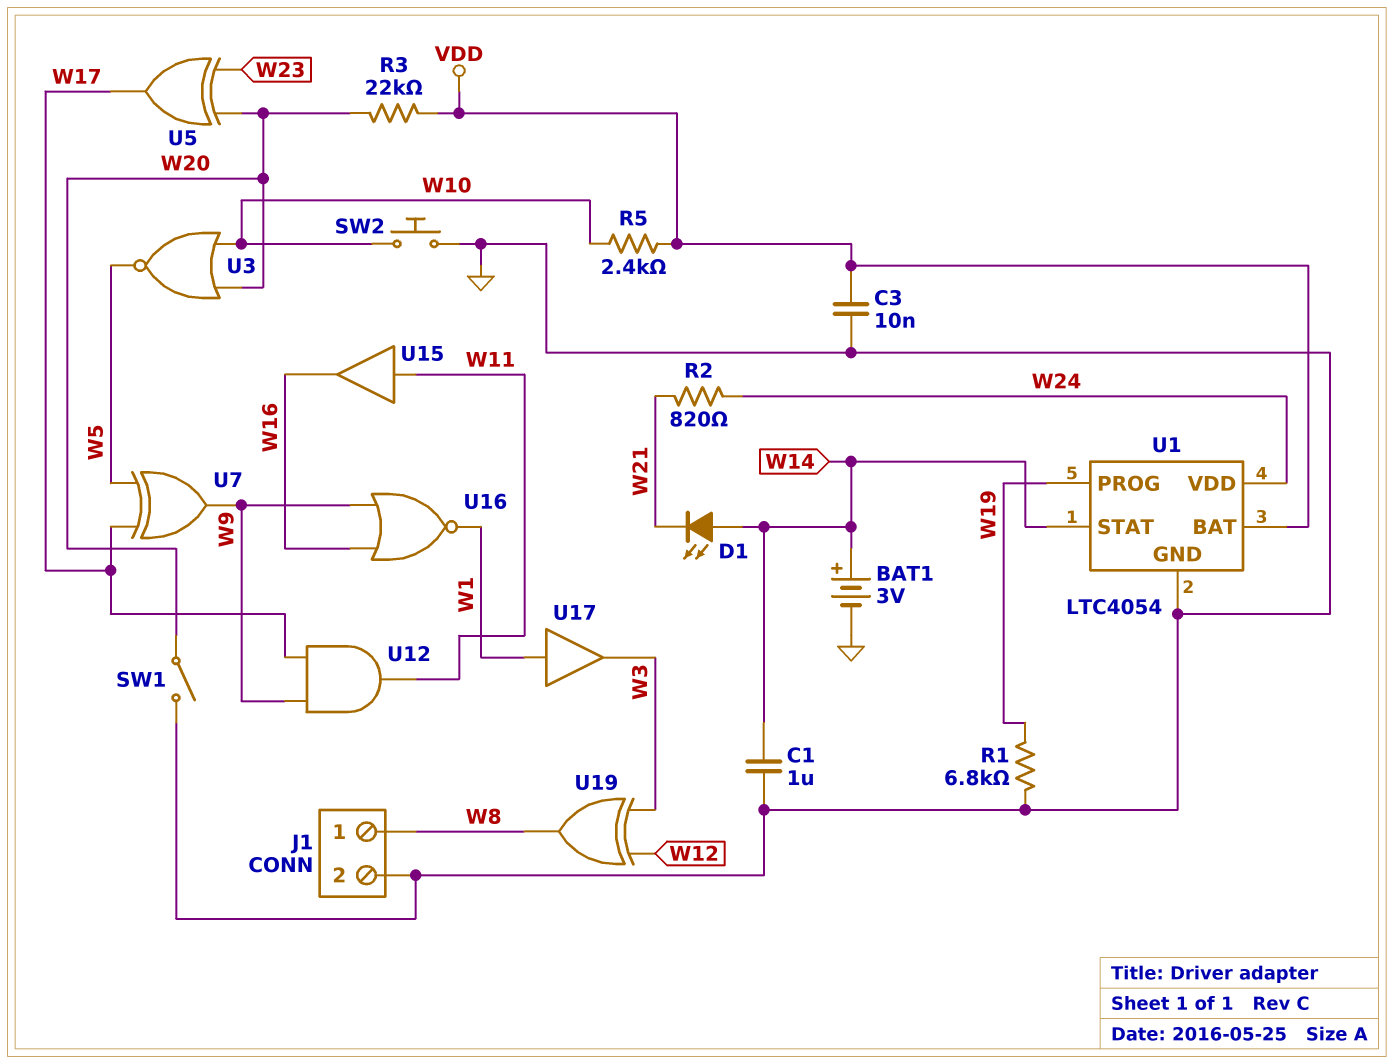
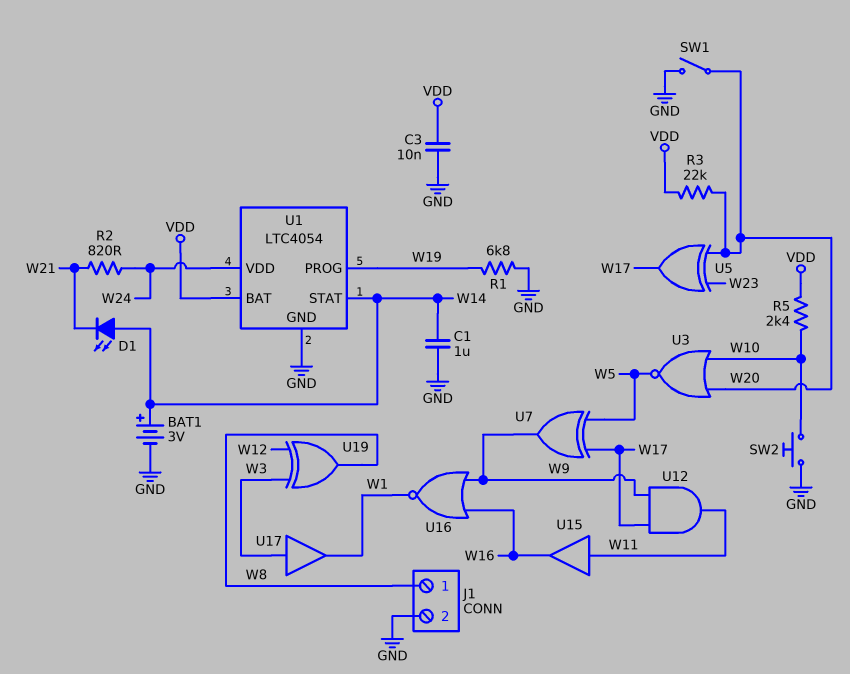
U17: buffer (in W1, out W3) -> buffer (in W3, out W1)

